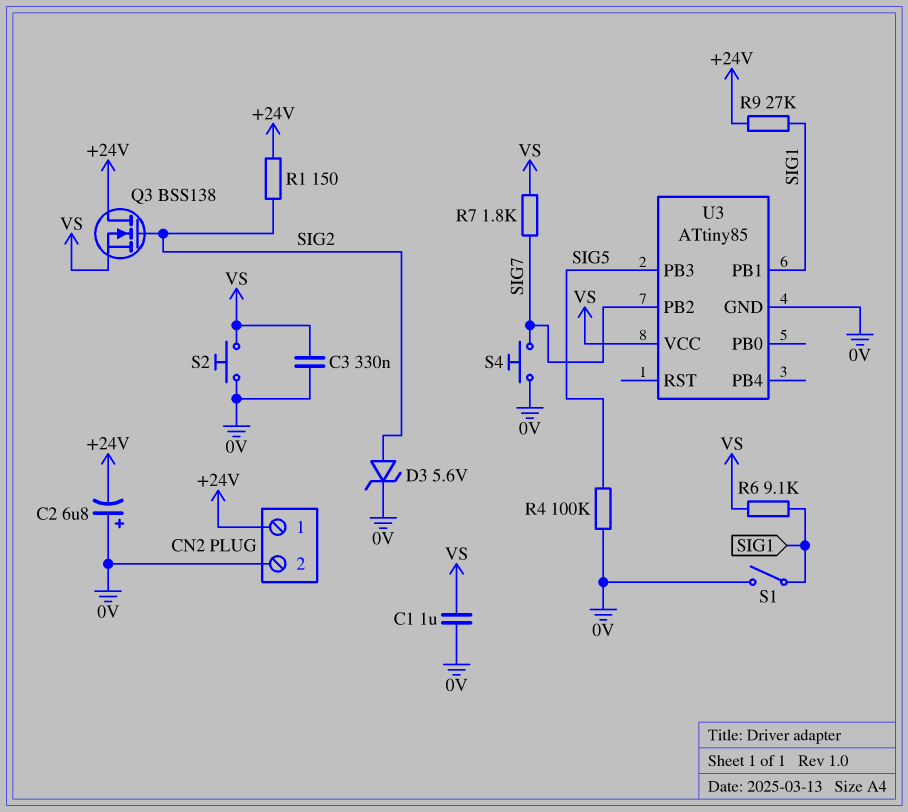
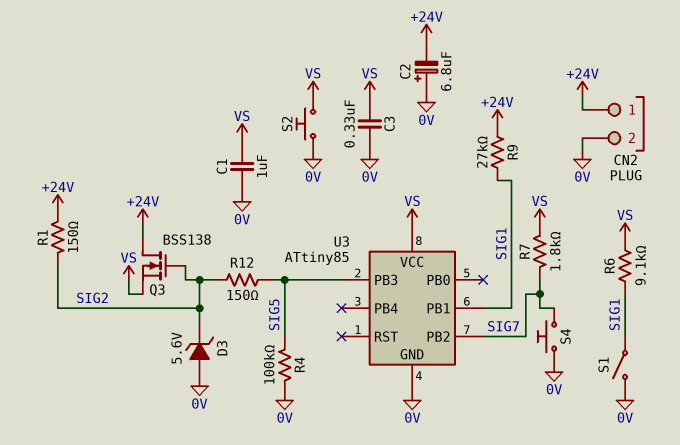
D3: zener 5.6V (A SIG2, K 0V) -> zener 5.6V (A 0V, K SIG2)
R12: none -> 150 (SIG2, SIG5)

